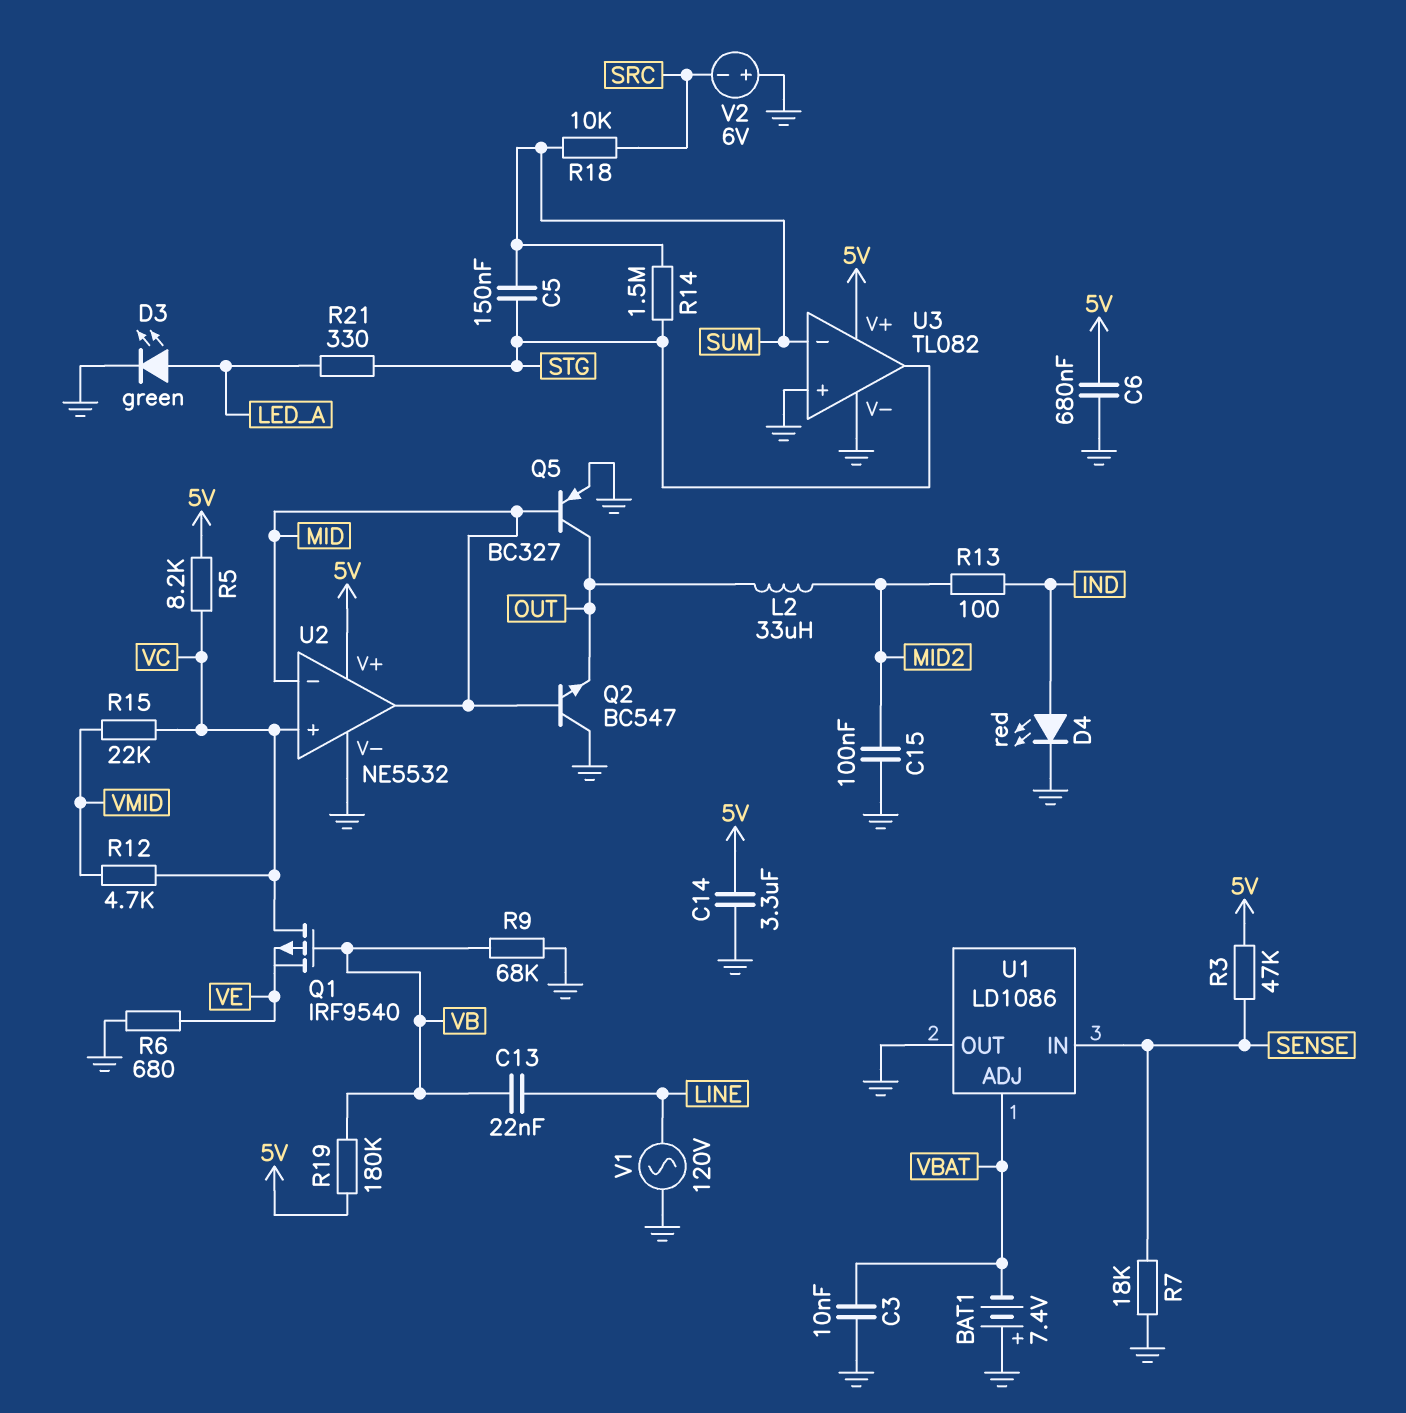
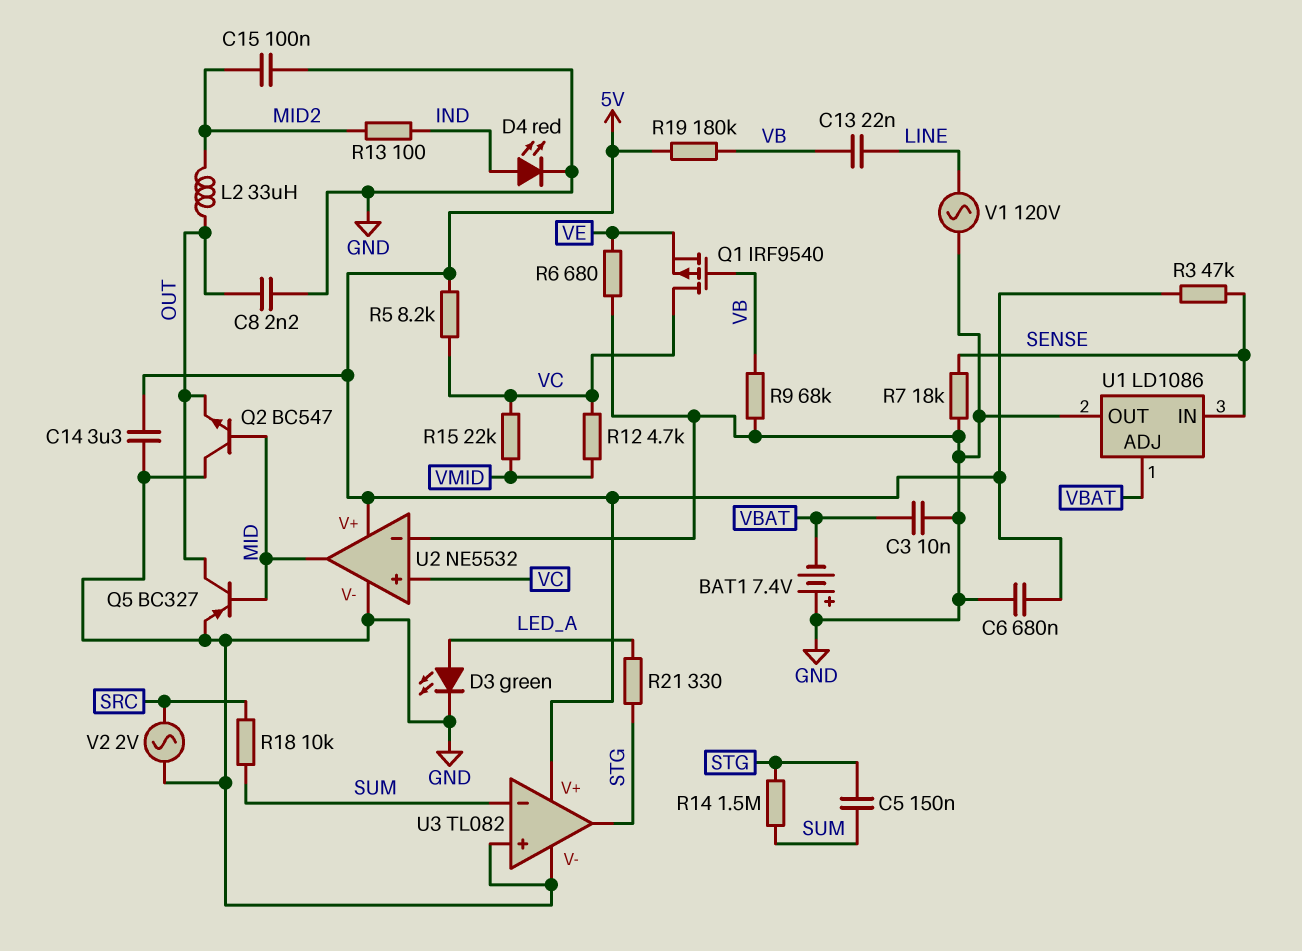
C8: none -> 2.2nF (GND, OUT)
U2 pin in-: MID -> GND
V2: 6V (plus GND, minus SRC) -> AC 2V (GND, SRC)

